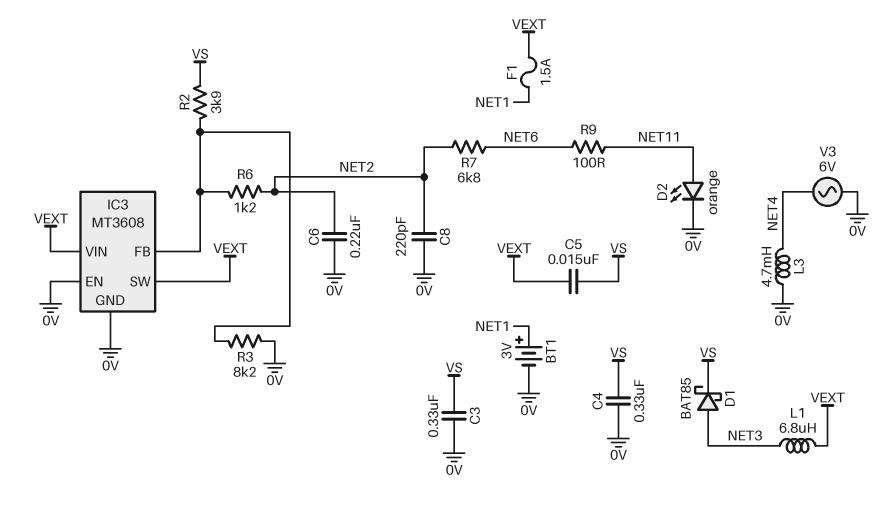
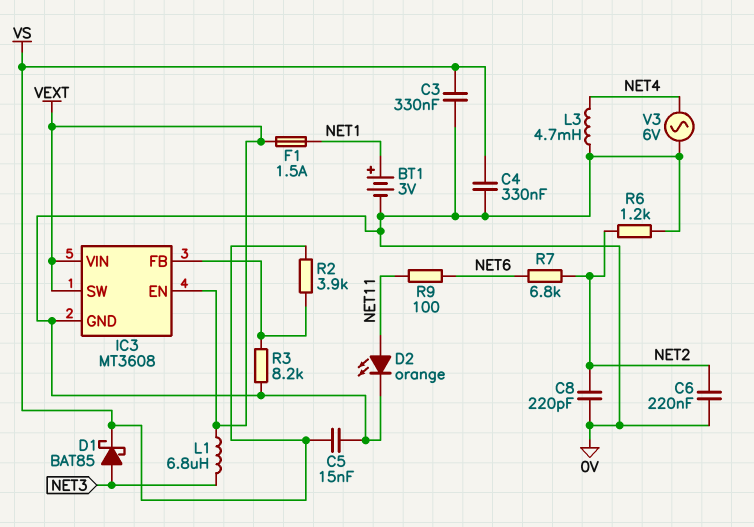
C5: 15nF (VEXT, VS) -> 15nF (0V, VS)
IC3 pin EN: 0V -> VEXT
R6: 1.2k (IC3/FB, NET2) -> 1.2k (0V, NET2)

